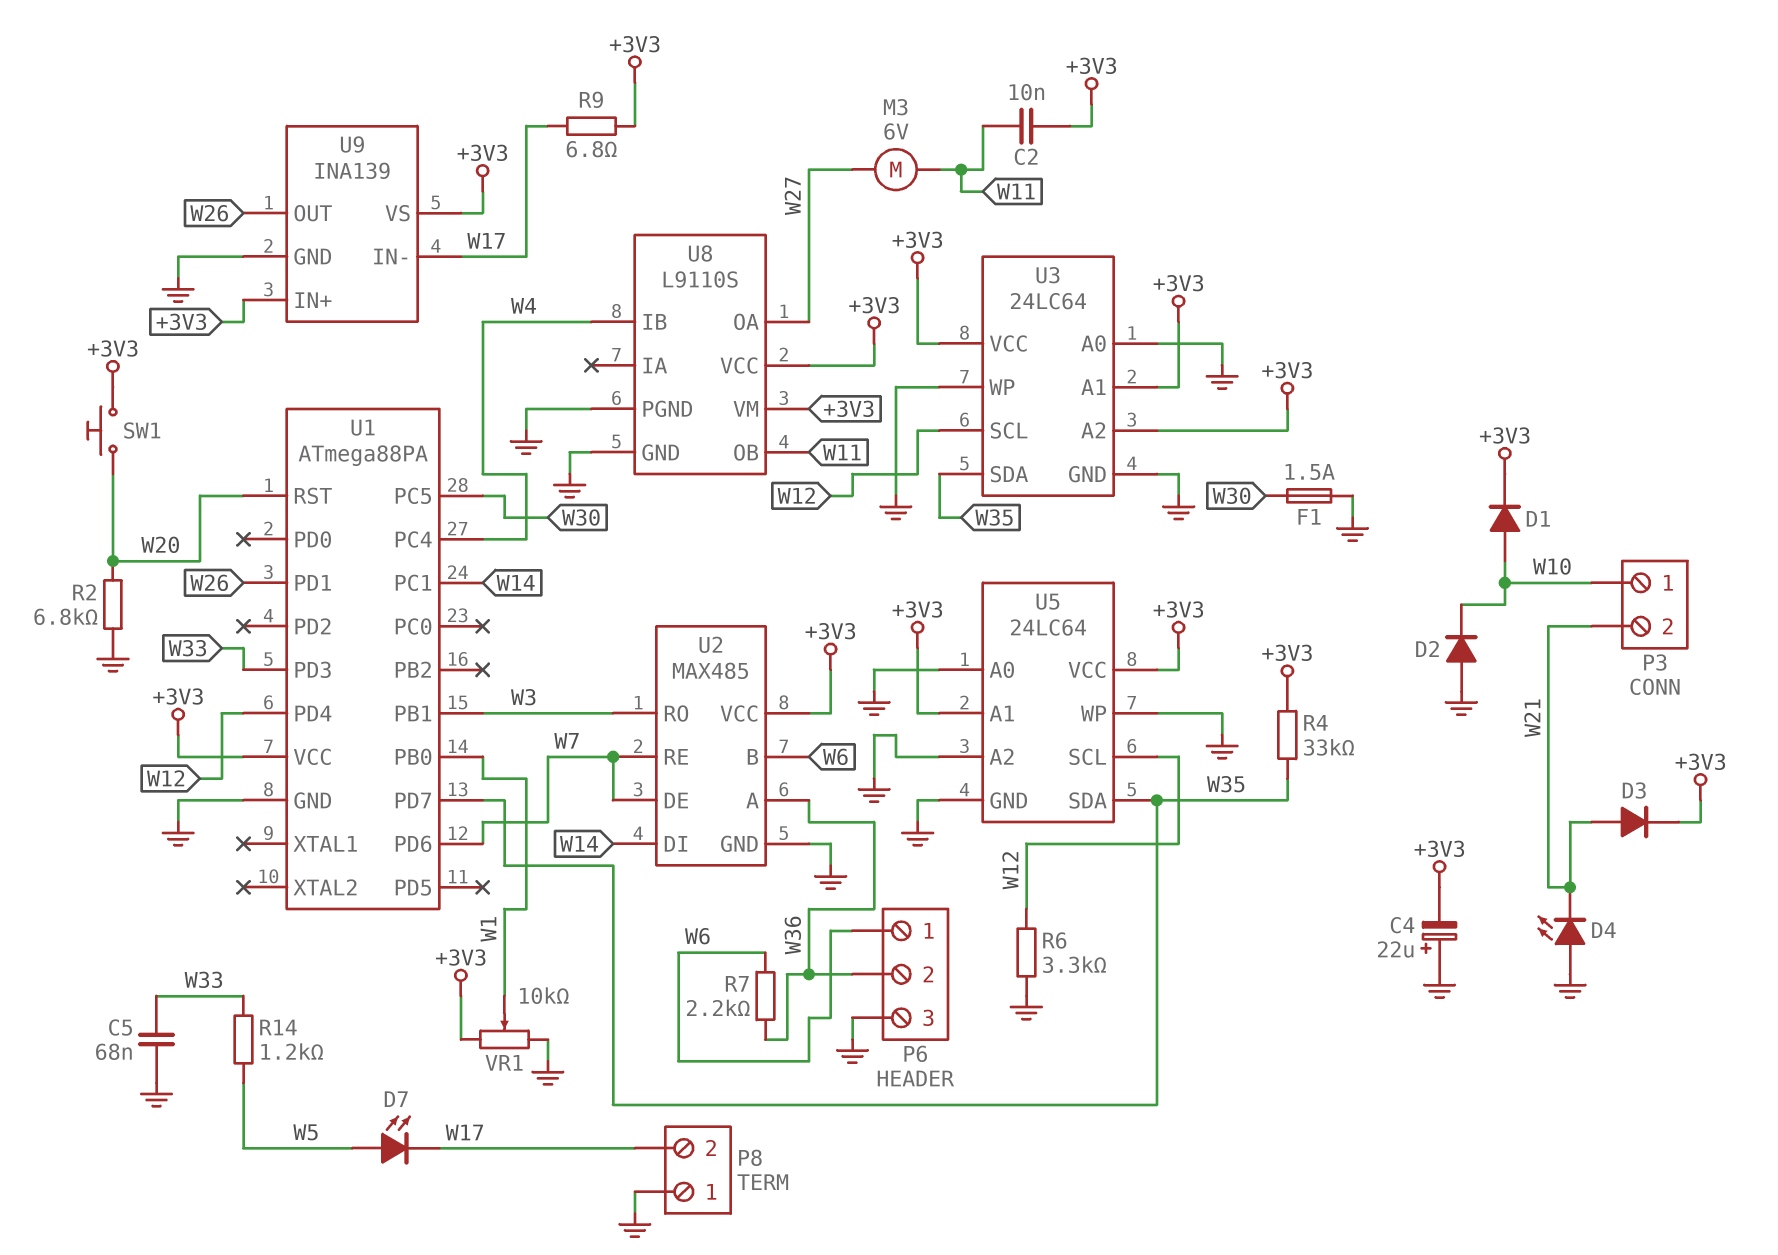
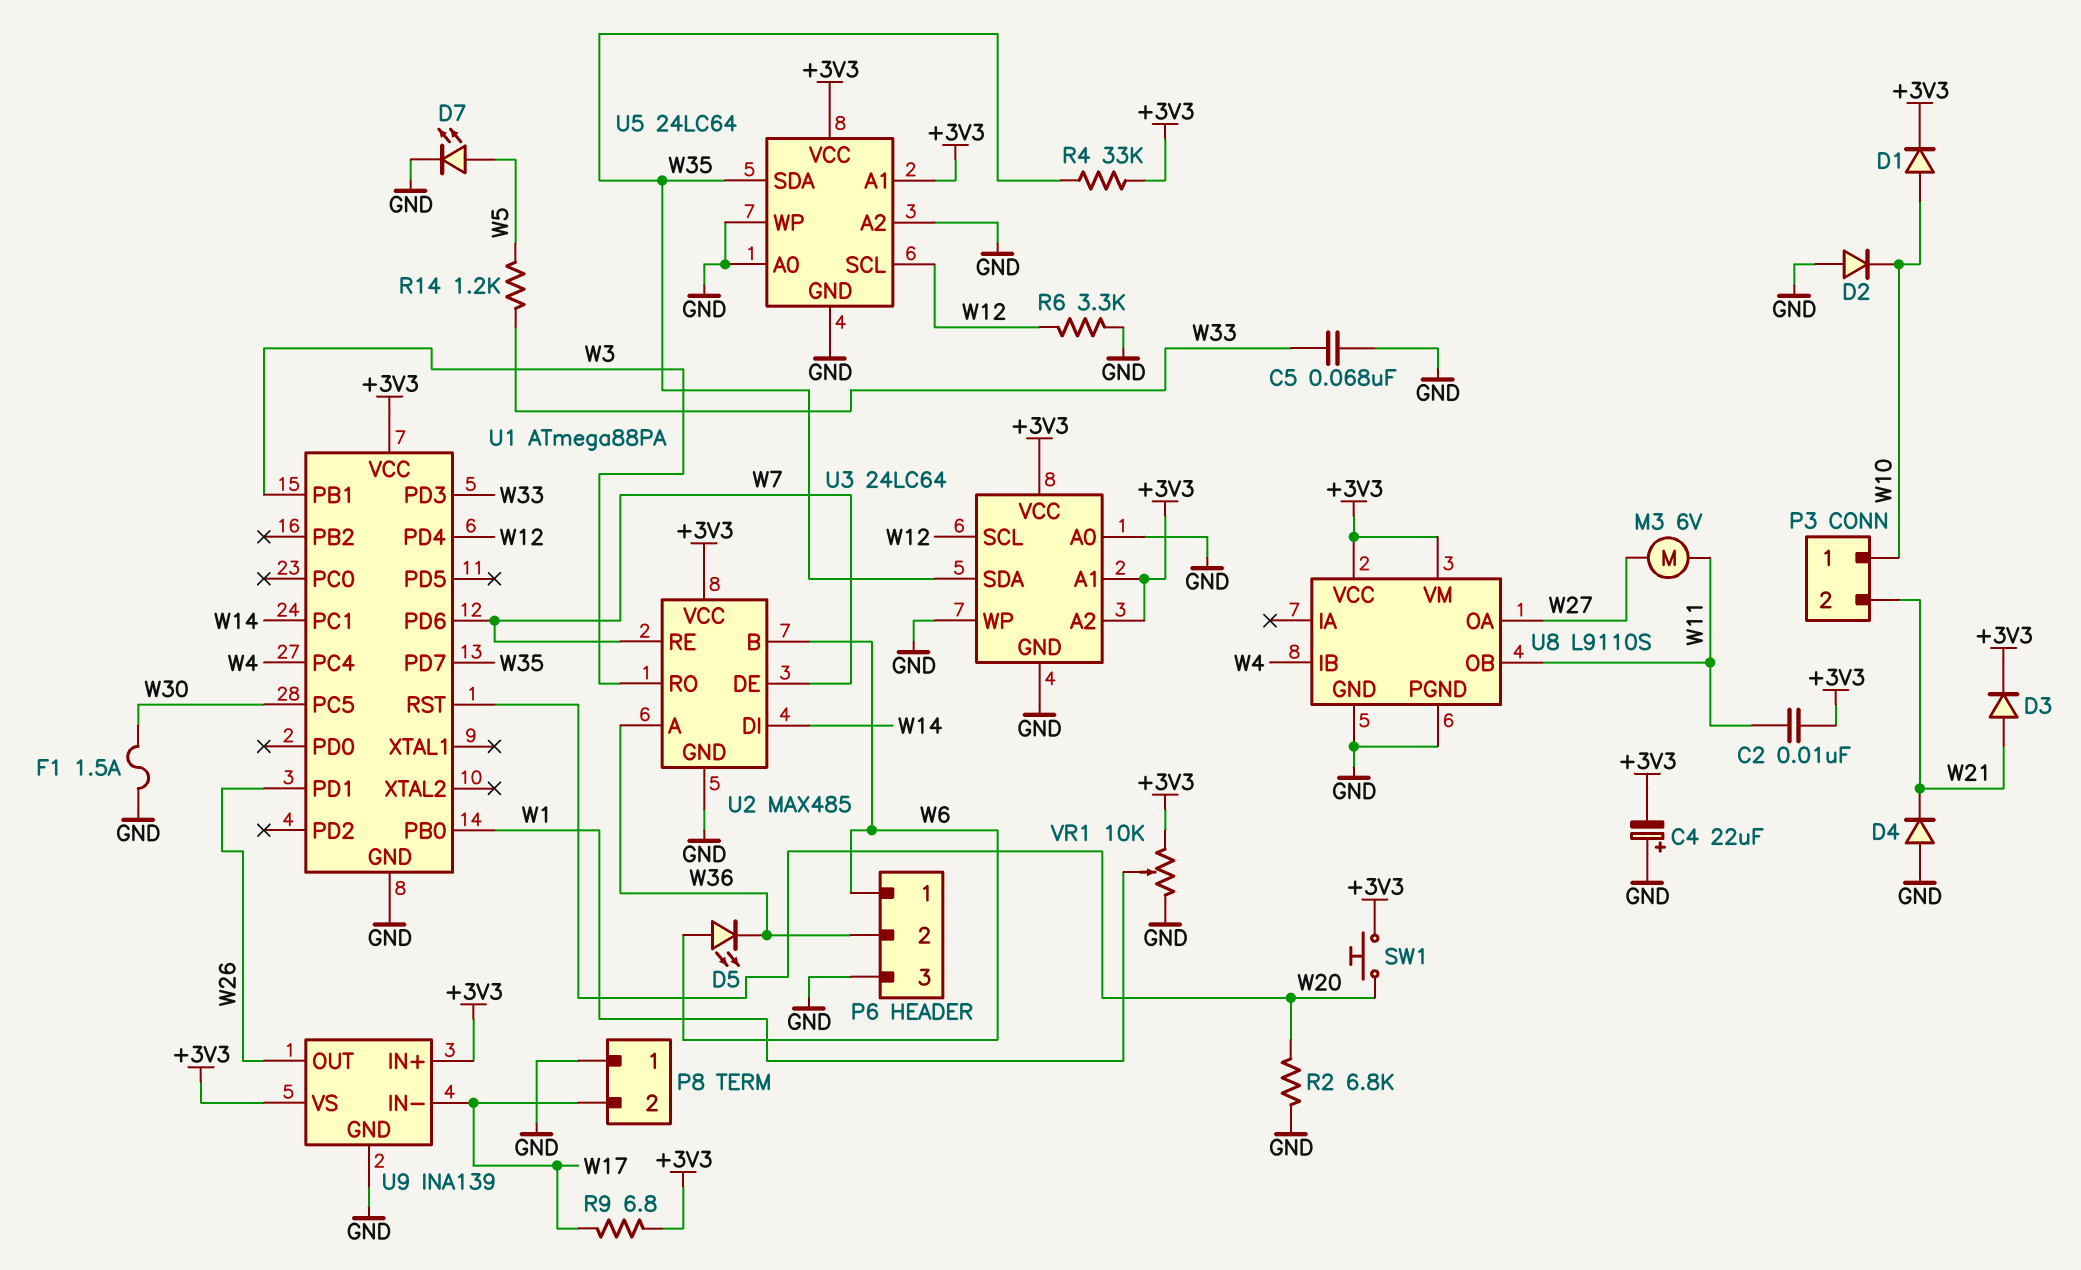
D4: LED (A GND, K W21) -> diode (A GND, K W21)
D5: none -> LED (A W6, K W36)
D7: LED (A W5, K W17) -> LED (A W5, K GND)
R7: 2.2k (W6, W36) -> none

